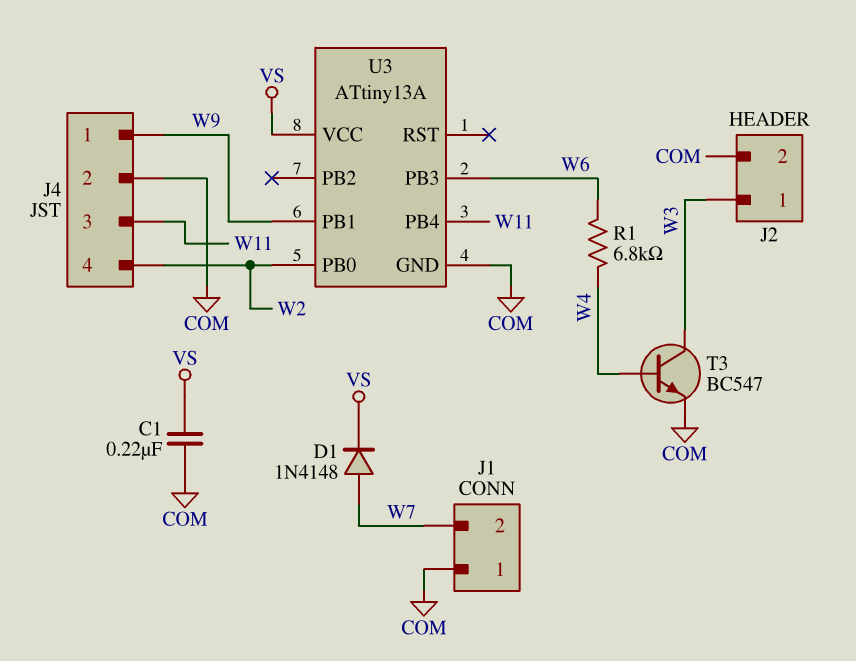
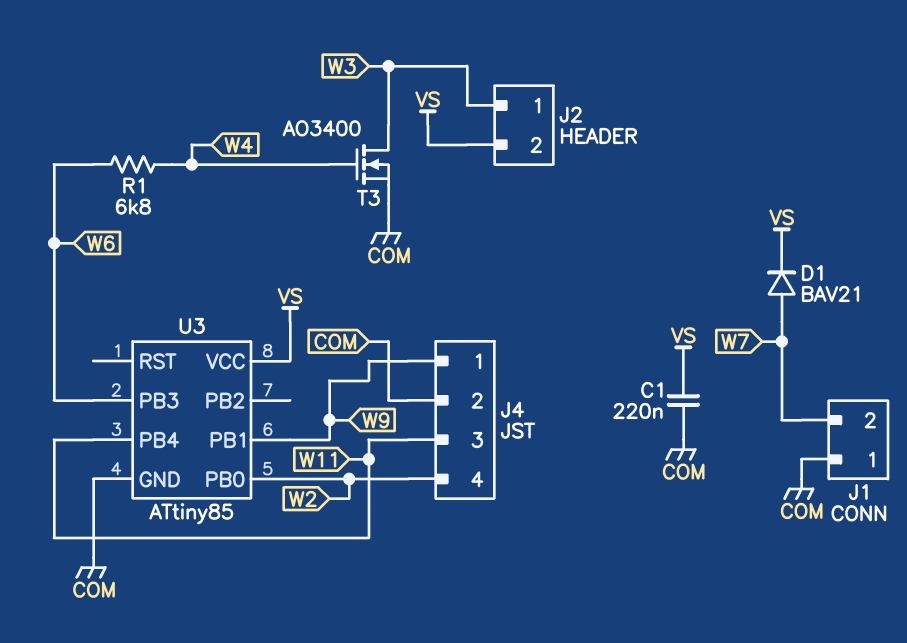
D1: diode 1N4148 (A W7, K VS) -> diode BAV21 (A W7, K VS)
J2 pin 2: COM -> VS
T3: NPN BC547 (B W4, C W3, E COM) -> NMOS AO3400 (G W4, D W3, S COM)
U3: ATtiny13A -> ATtiny85

